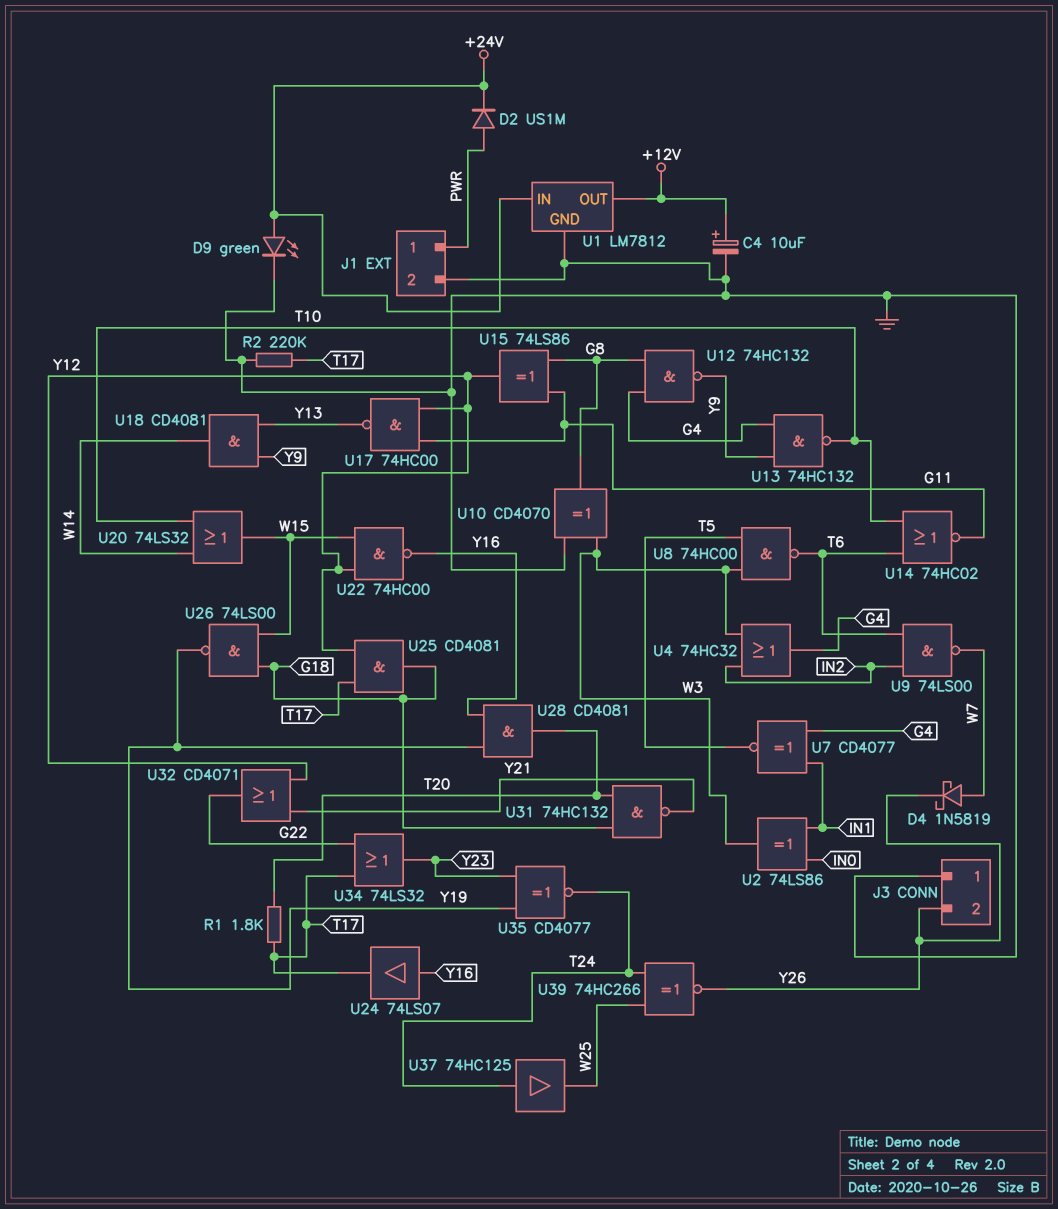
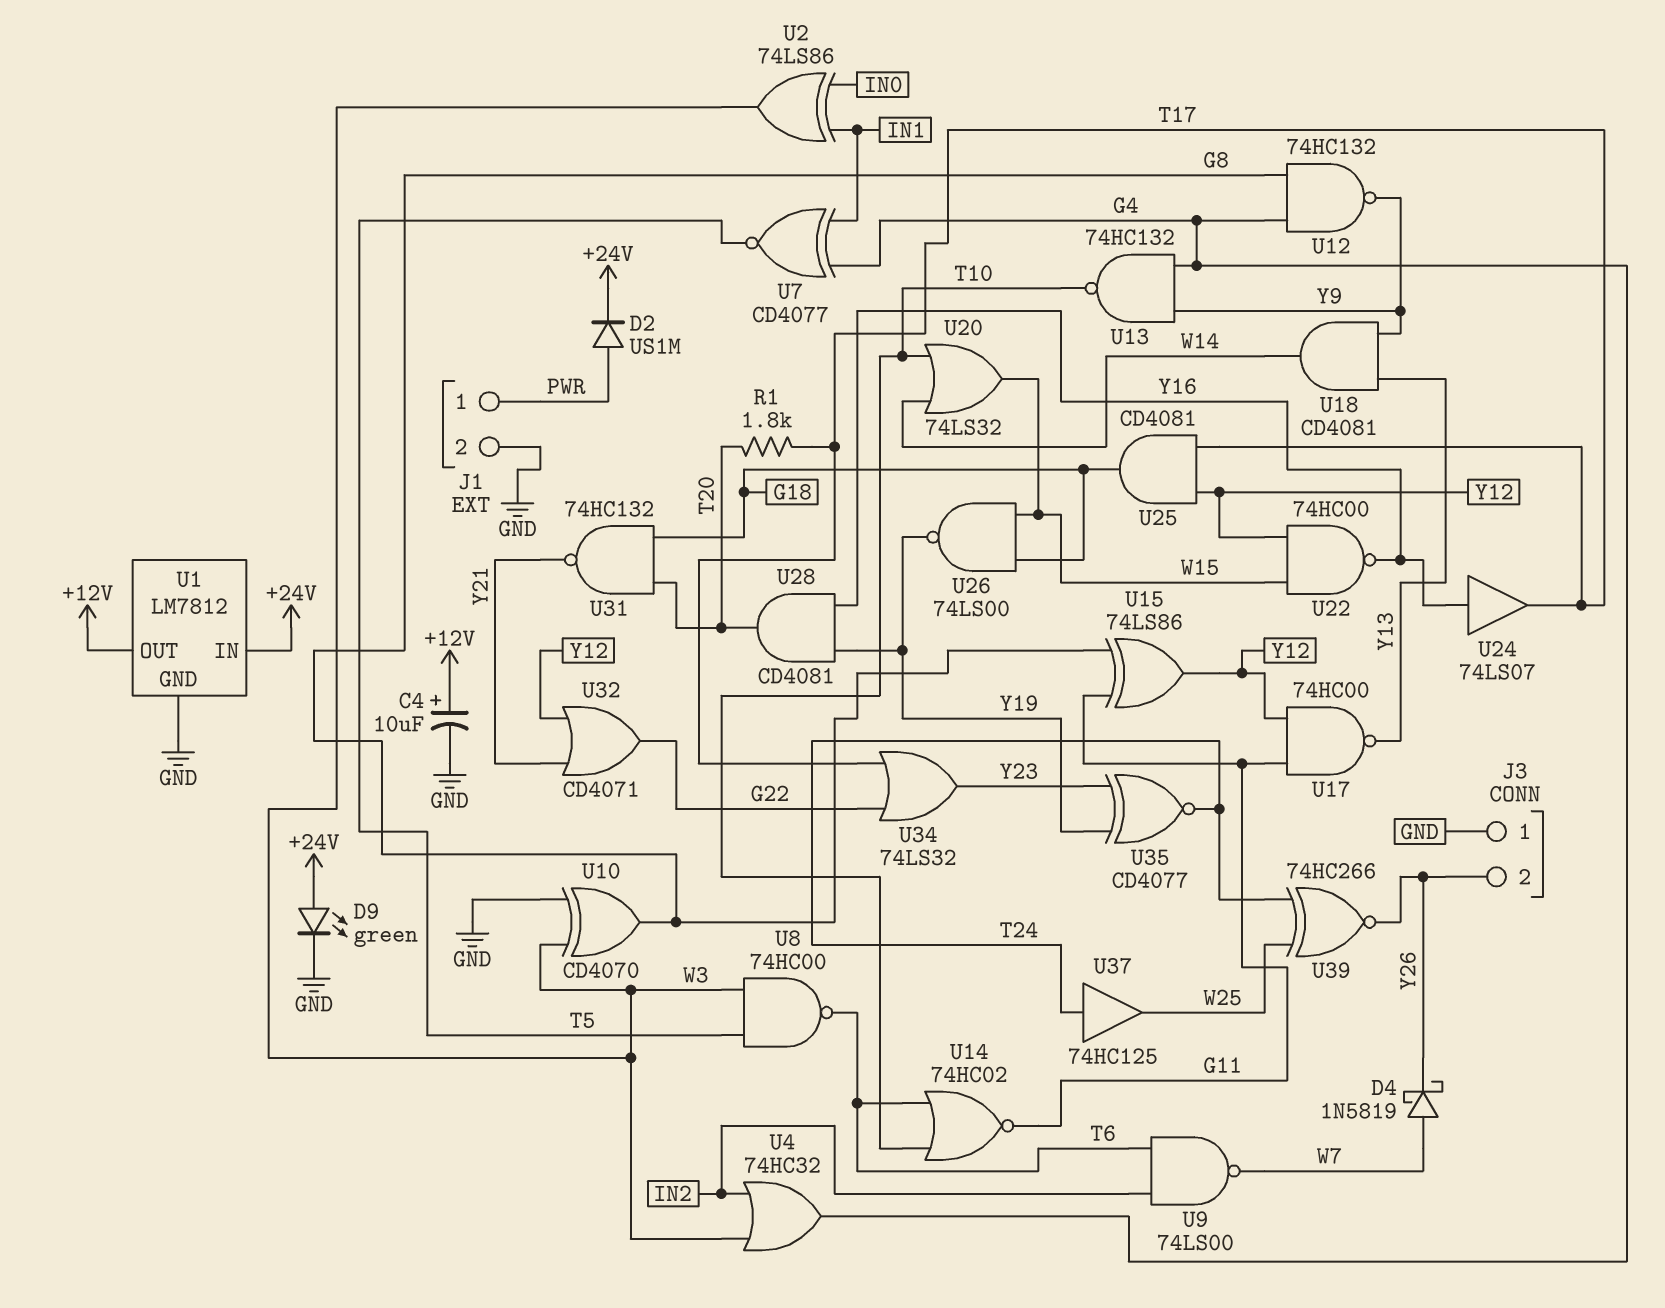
R2: 220k (GND, T17) -> none

